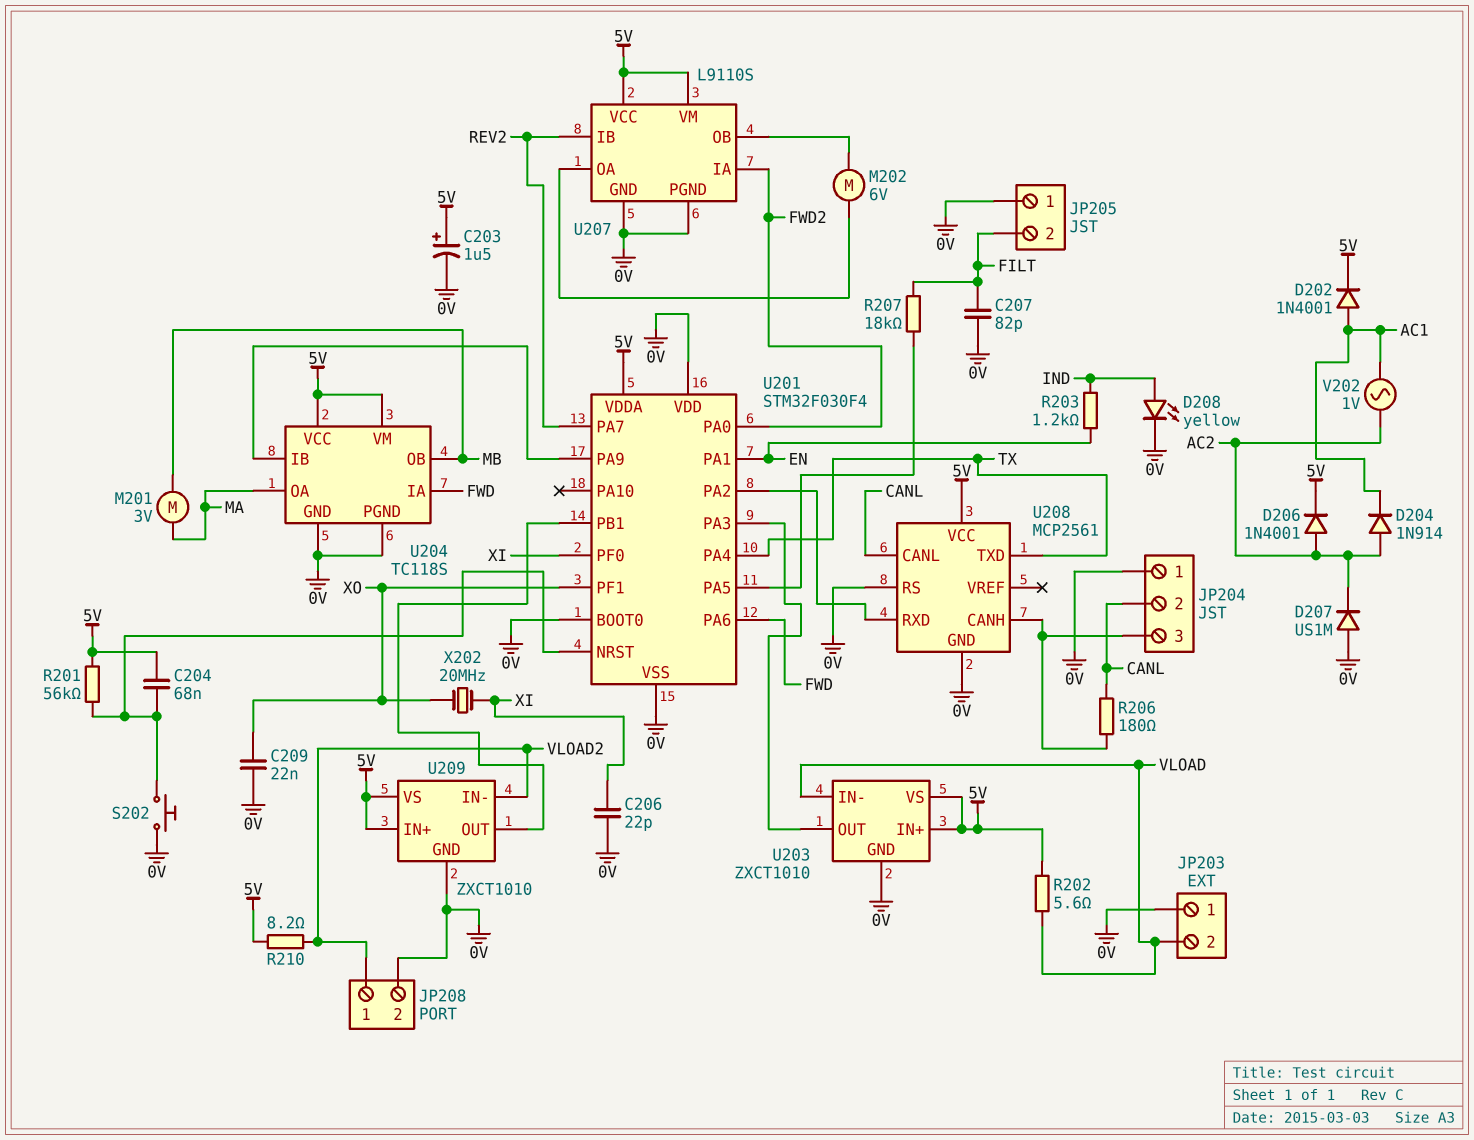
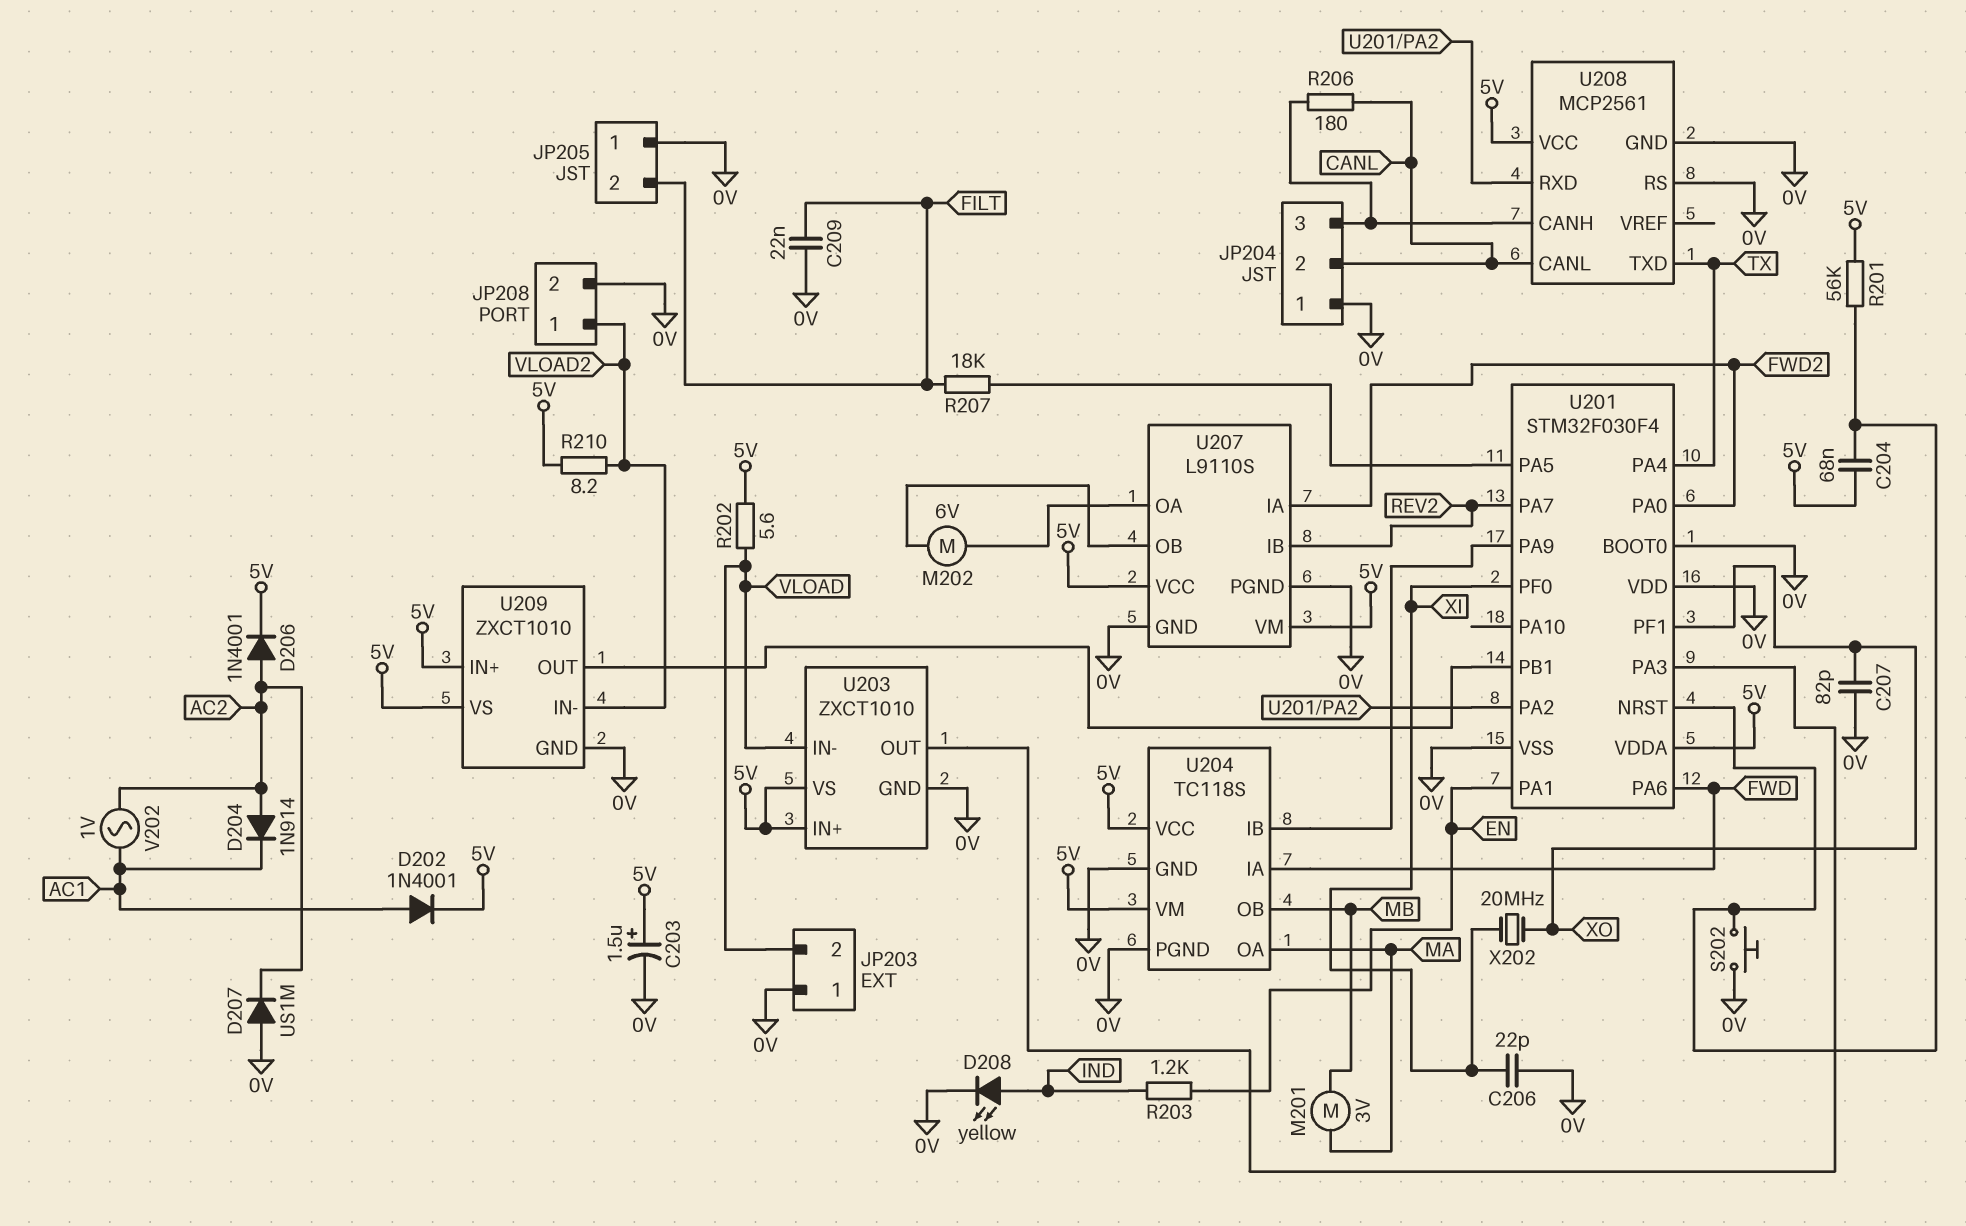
C207: 82pF (0V, FILT) -> 82pF (0V, XO)
C209: 22nF (0V, XO) -> 22nF (0V, FILT)

